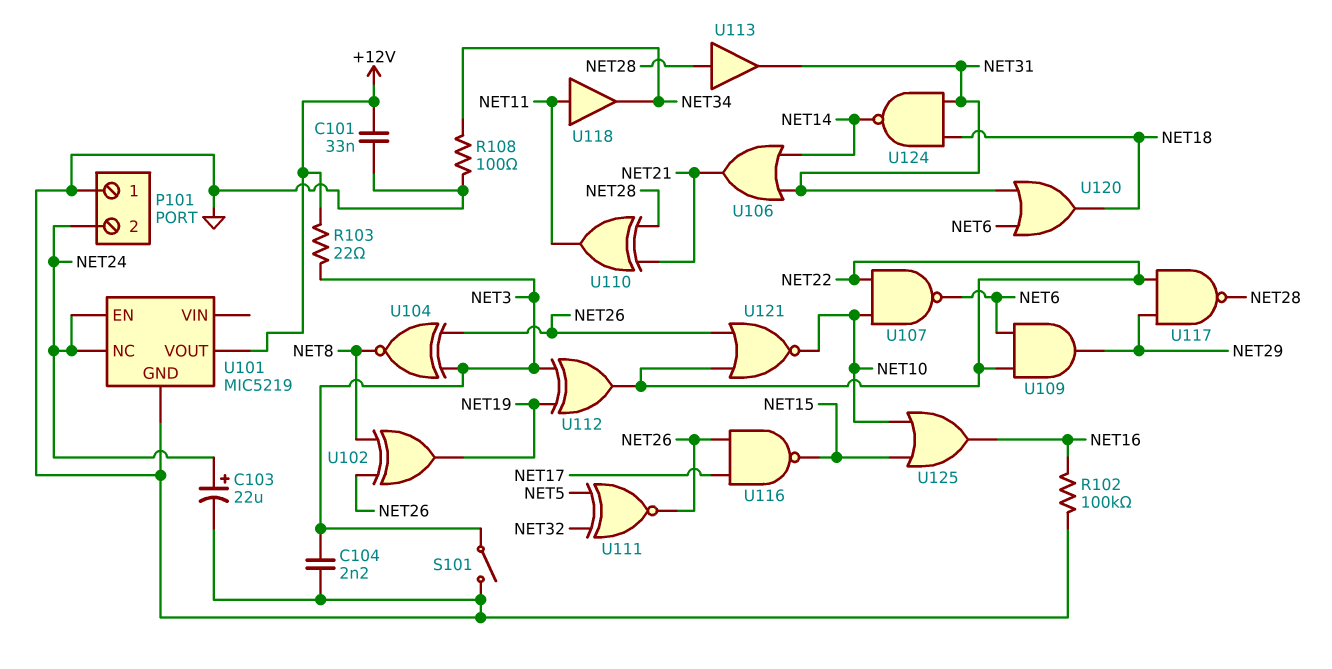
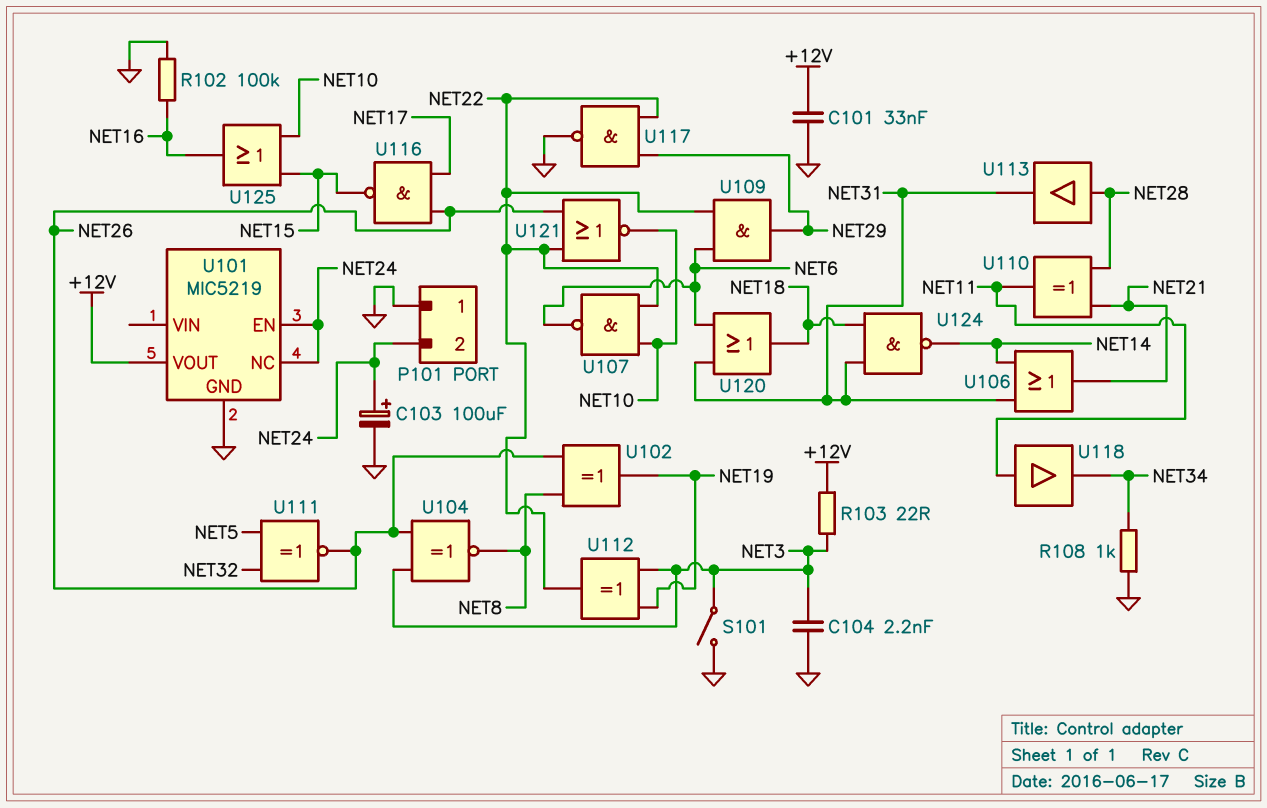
C103: 22uF (plus NET24, minus GND) -> 100uF (plus NET24, minus GND)
R108: 100 (GND, NET34) -> 1k (GND, NET34)
U117: NAND (in NET22, in NET29, out NET28) -> NAND (in NET22, in NET29, out GND)

